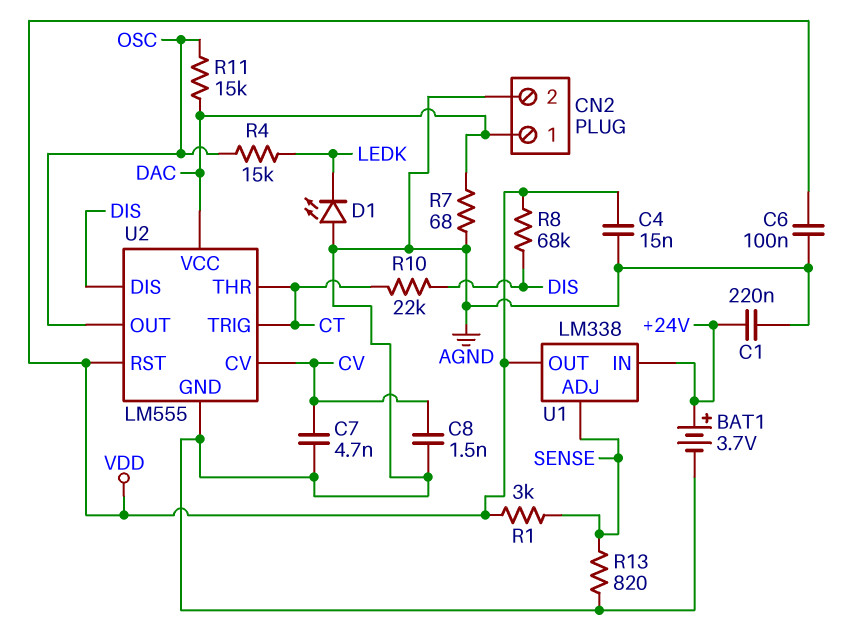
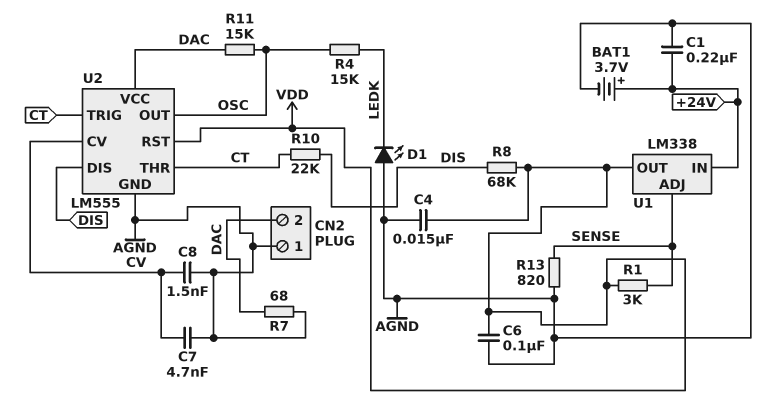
CN2 pin 1: DAC -> AGND
CN2 pin 2: AGND -> DAC

